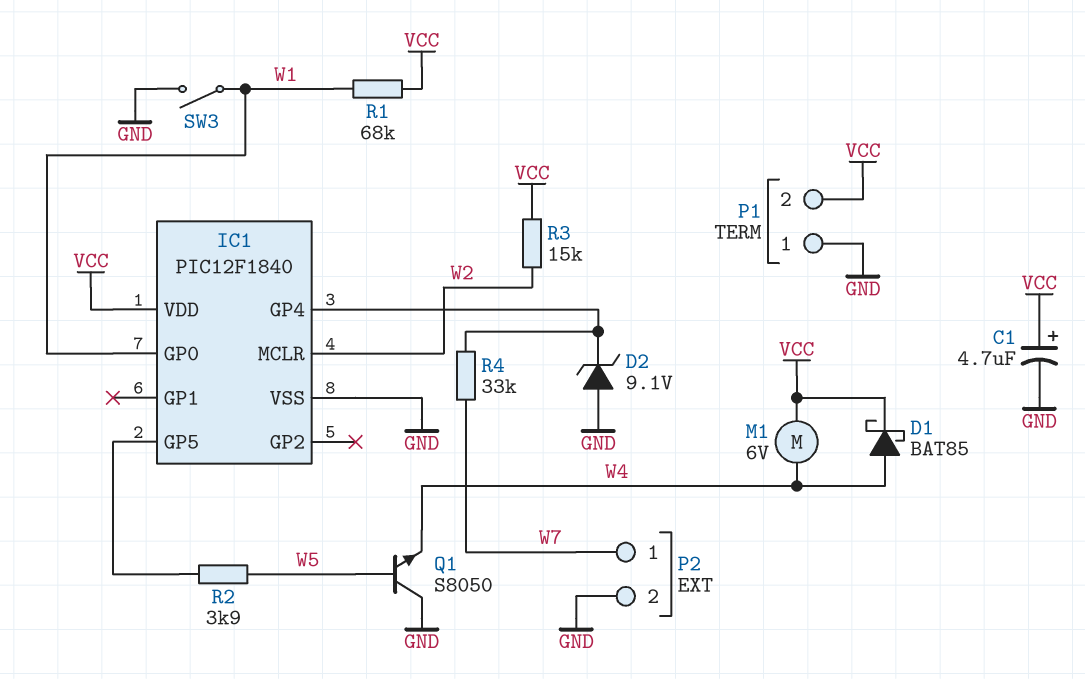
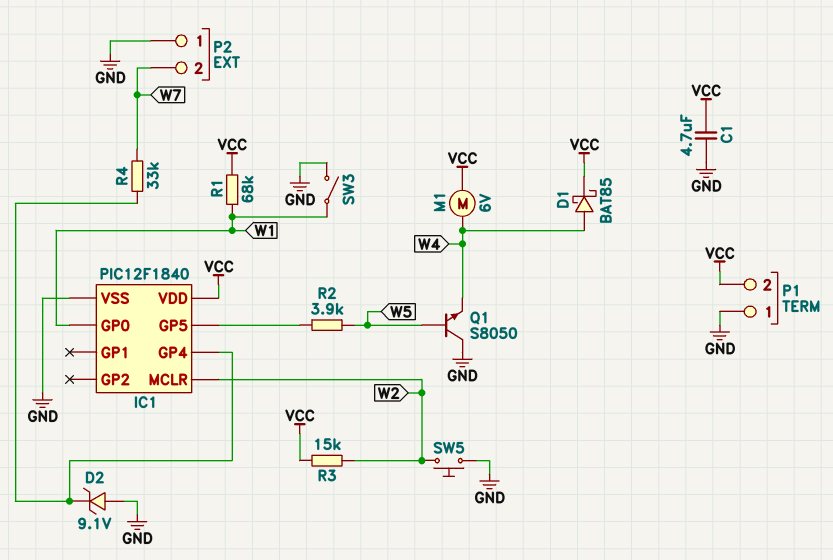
C1: 4.7uF (plus VCC, minus GND) -> 4.7uF (GND, VCC)
P2 pin 1: W7 -> GND
P2 pin 2: GND -> W7
SW5: none -> button (GND, W2)

